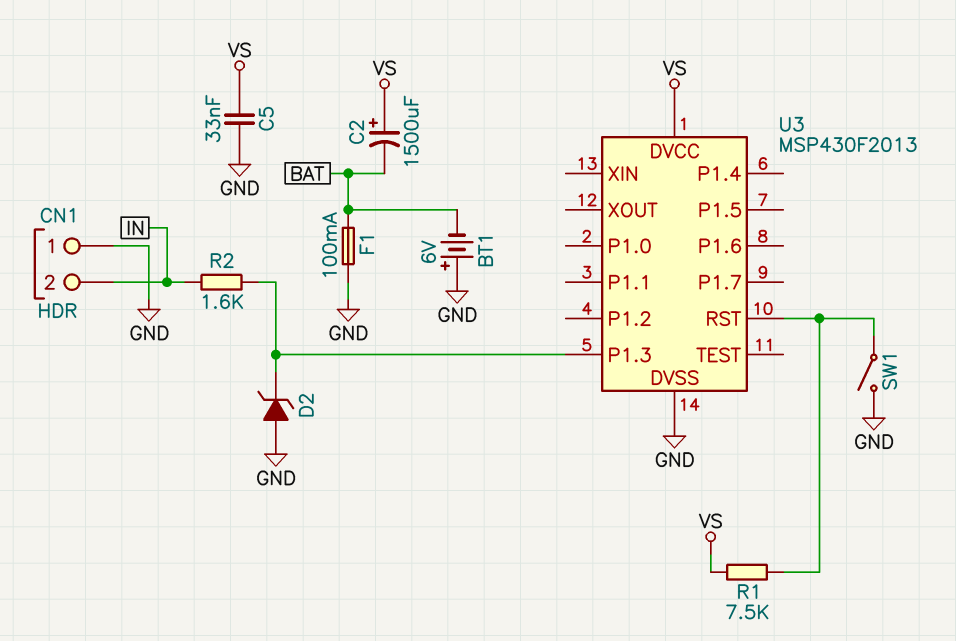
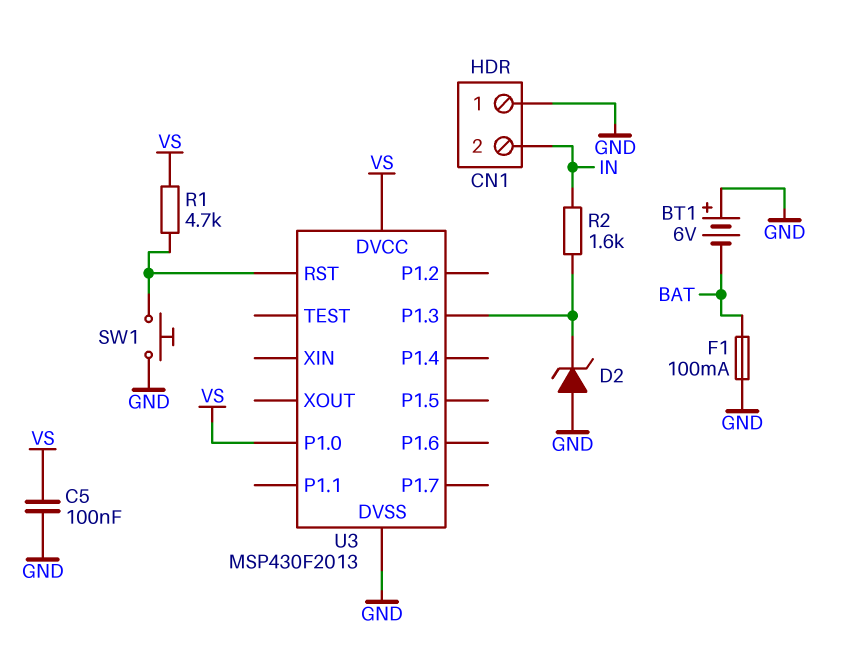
C2: 1500uF (plus VS, minus BAT) -> none
C5: 33nF (GND, VS) -> 100nF (GND, VS)
R1: 7.5k (U3/RST, VS) -> 4.7k (U3/RST, VS)
SW1: switch (GND, U3/RST) -> button (GND, U3/RST)
U3 pin P1.0: none -> VS

